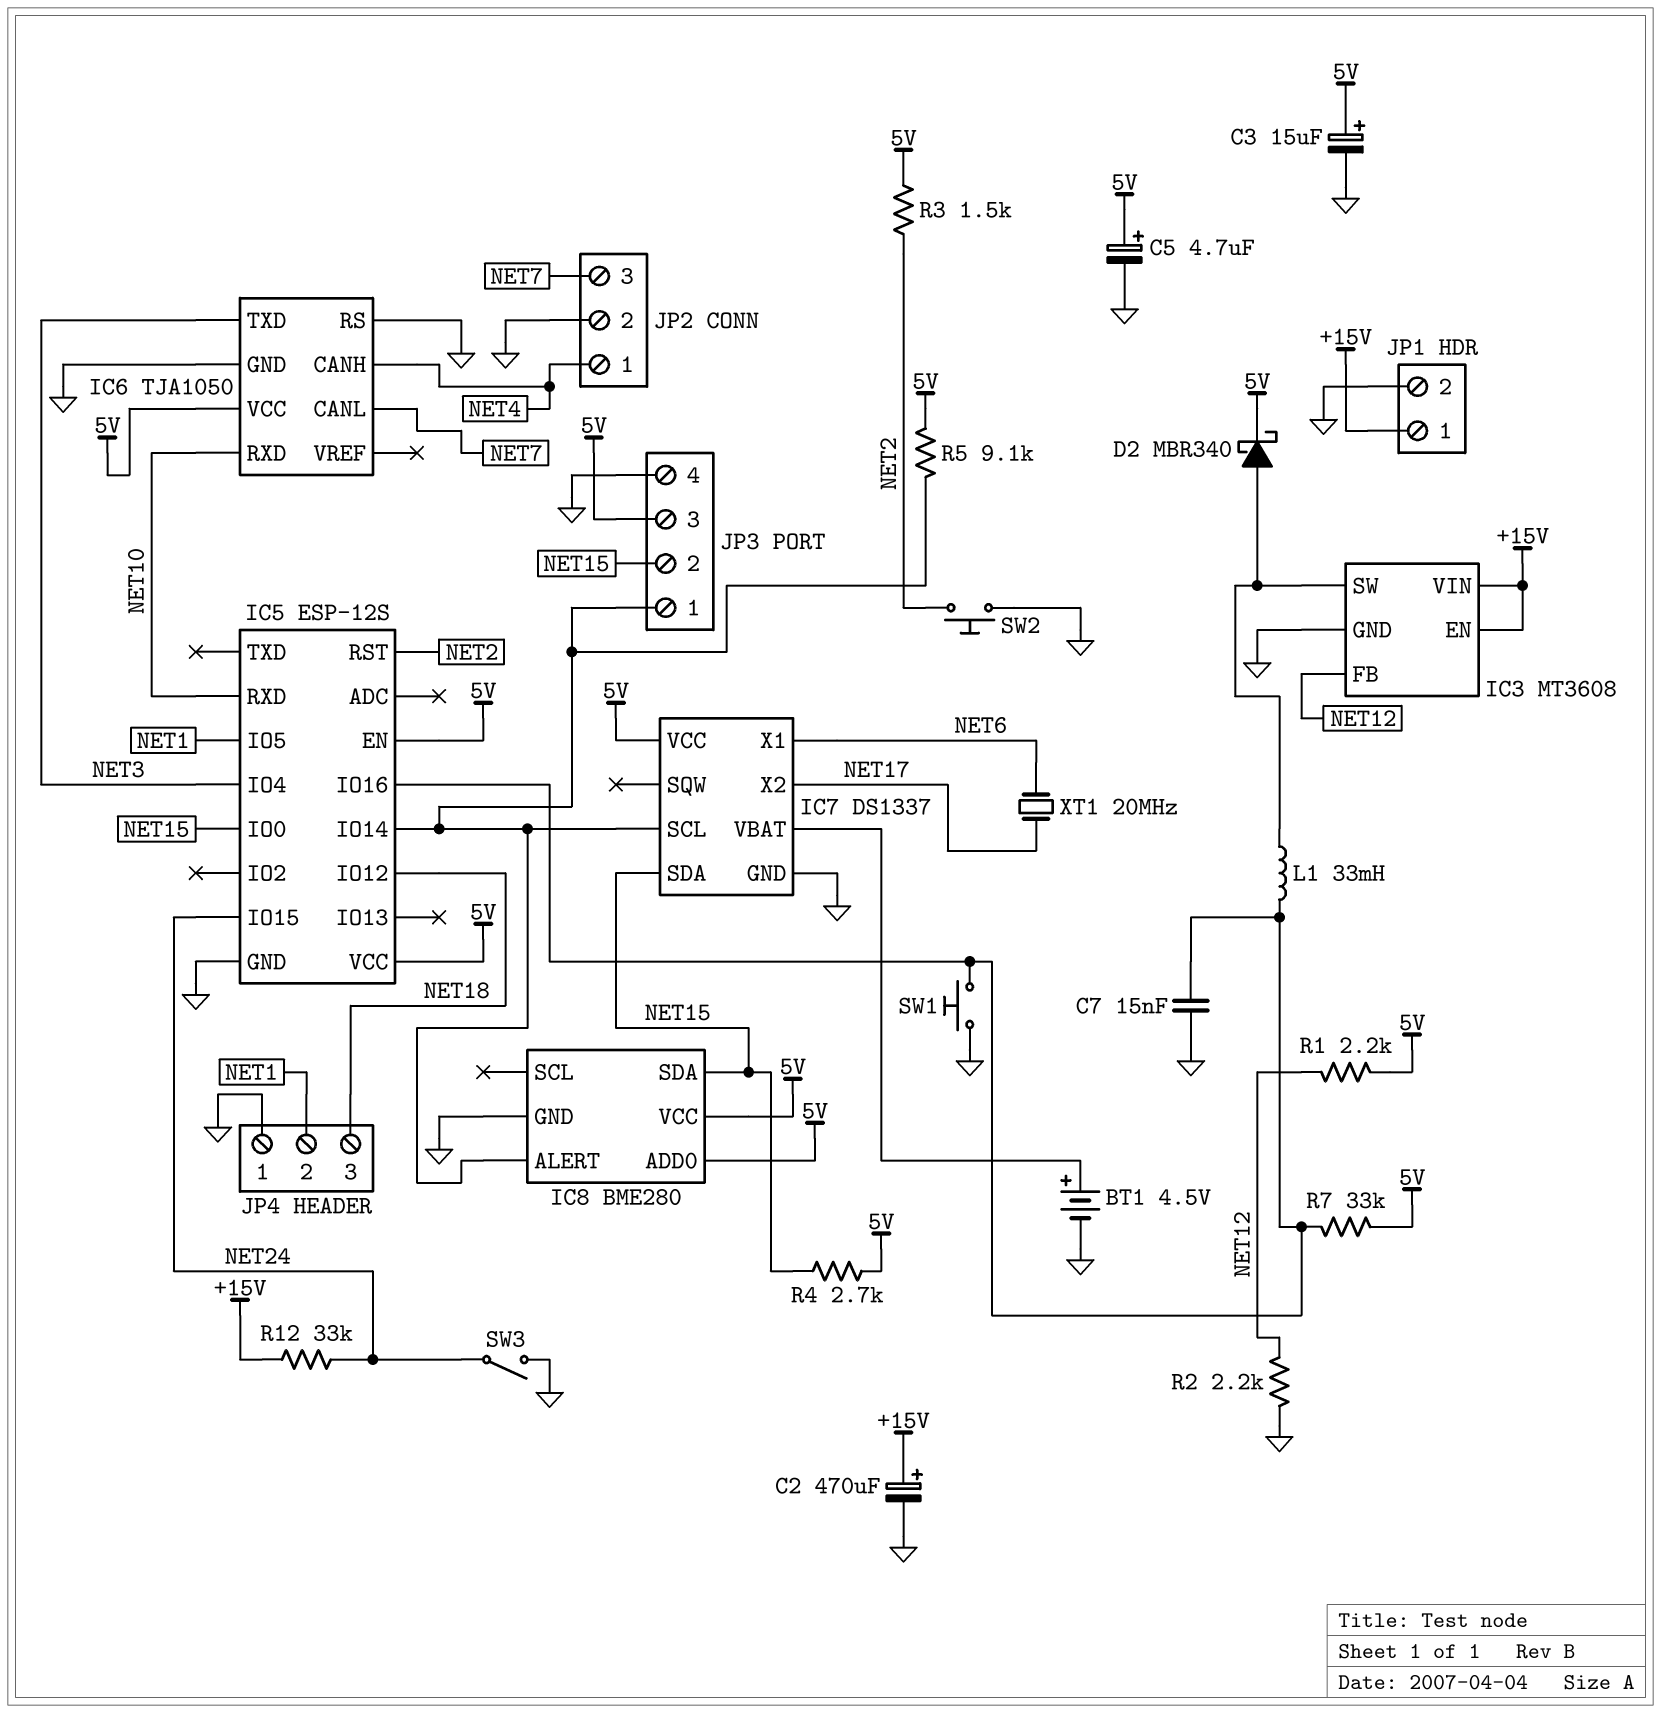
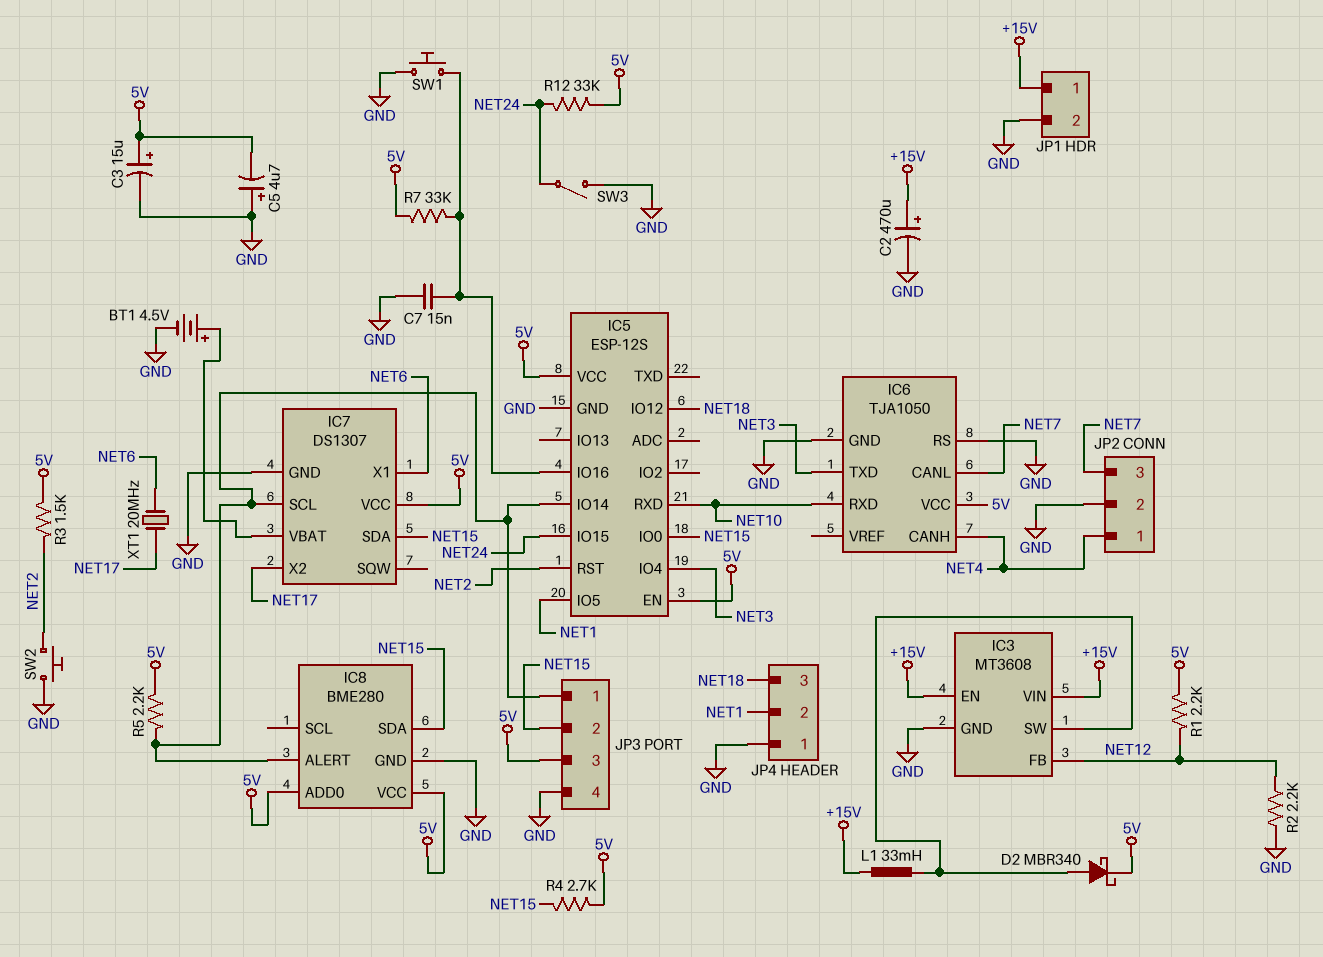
C5: 4.7uF (plus 5V, minus GND) -> 4.7uF (plus GND, minus 5V)
IC7: DS1337 -> DS1307
L1: 33mH (IC3/SW, IC5/IO16) -> 33mH (+15V, IC3/SW)
R5: 9.1k (5V, IC5/IO14) -> 2.2k (5V, IC5/IO14)
R12: 33k (+15V, NET24) -> 33k (5V, NET24)

